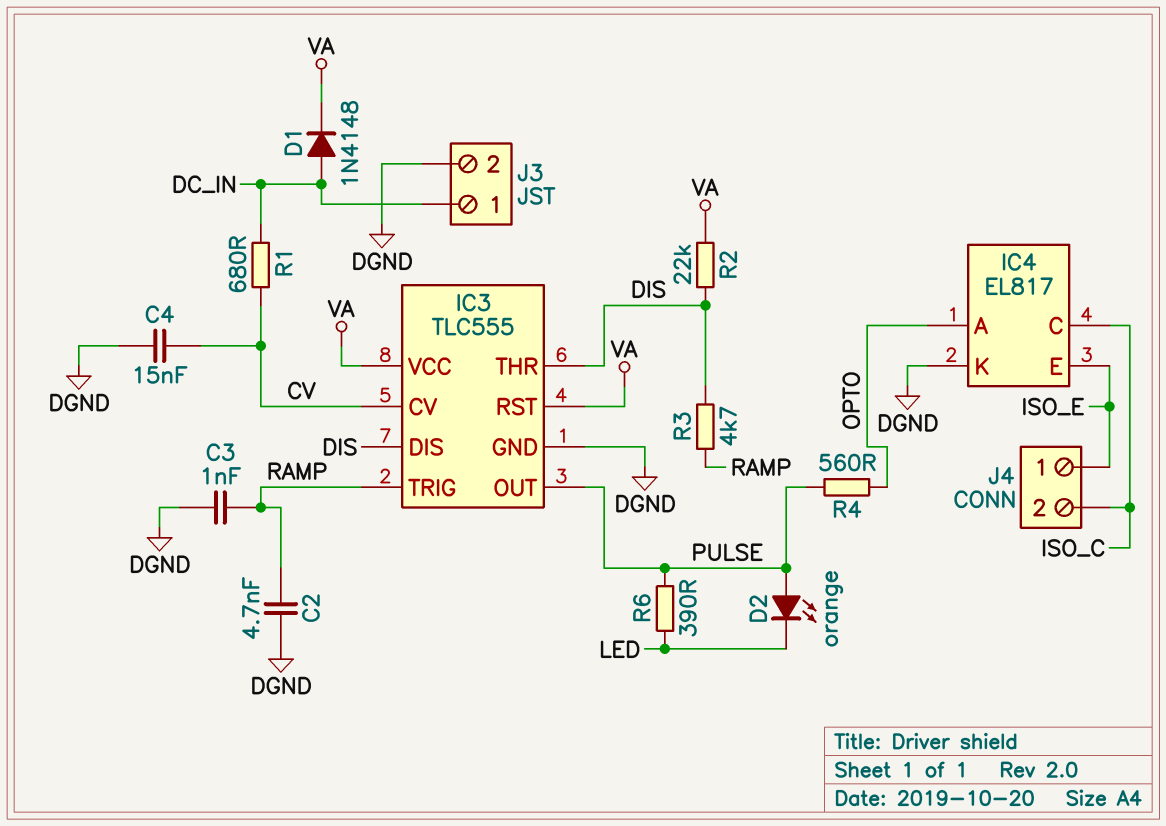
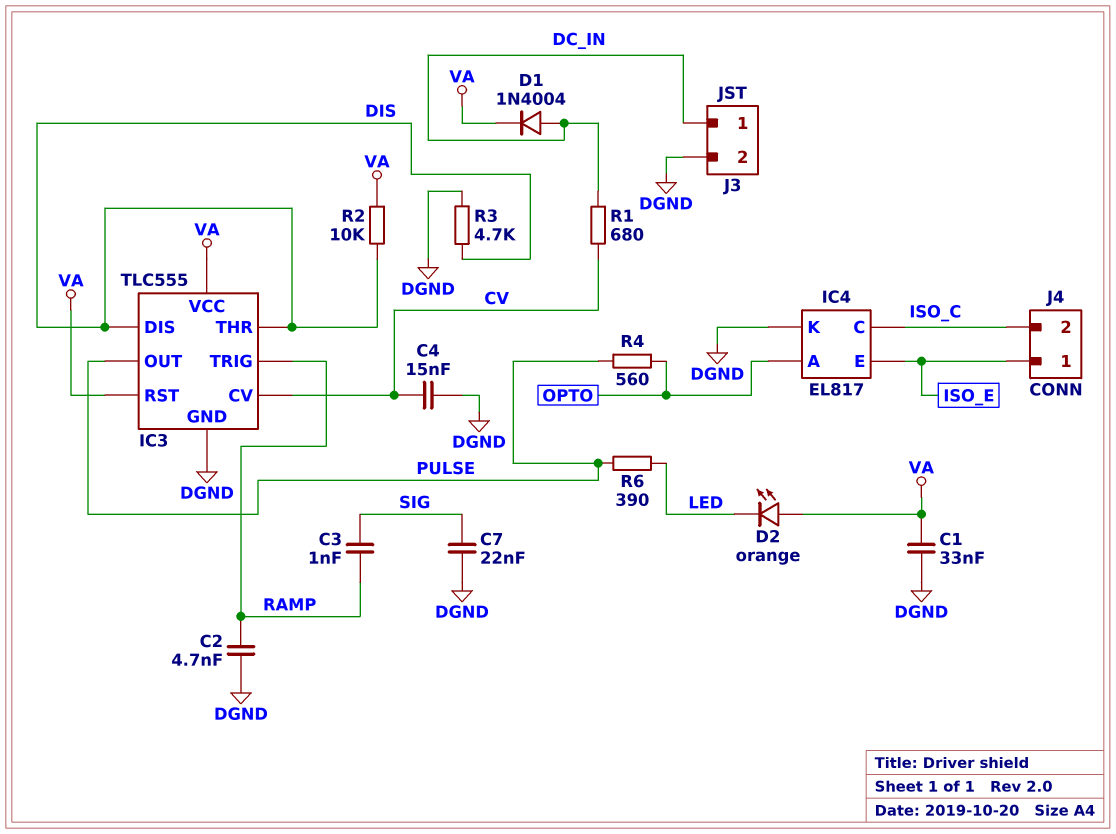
C1: none -> 33nF (DGND, VA)
C3: 1nF (DGND, RAMP) -> 1nF (RAMP, SIG)
C7: none -> 22nF (DGND, SIG)
D1: diode 1N4148 (A DC_IN, K VA) -> diode 1N4004 (A DC_IN, K VA)
D2: LED orange (A PULSE, K LED) -> LED orange (A VA, K LED)
R2: 22k (DIS, VA) -> 10k (DIS, VA)
R3: 4.7k (DIS, RAMP) -> 4.7k (DGND, DIS)

